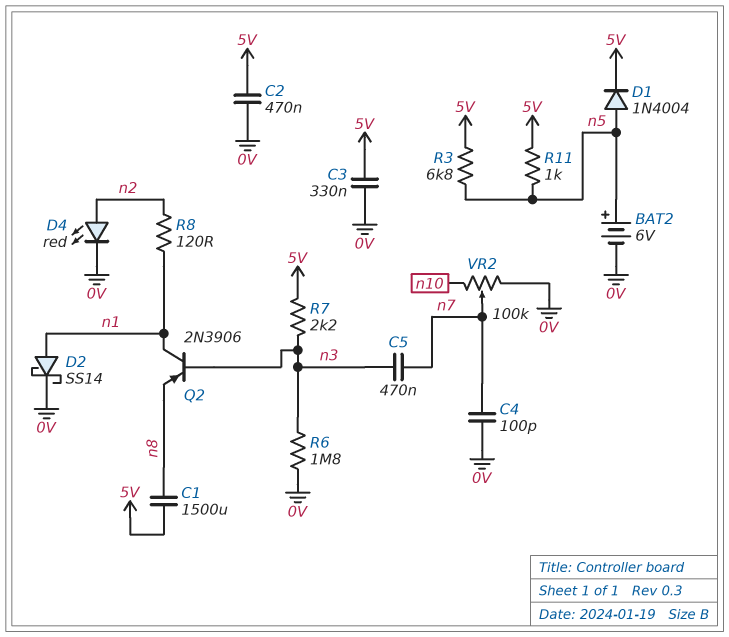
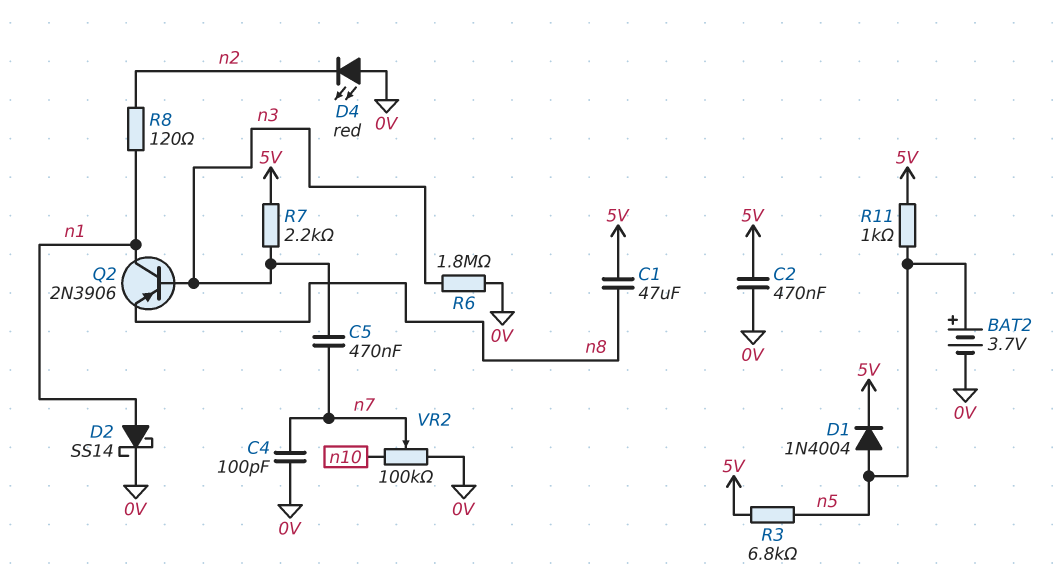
BAT2: 6V (plus n5, minus 0V) -> 3.7V (plus n5, minus 0V)
C1: 1500uF (5V, n8) -> 47uF (5V, n8)
C3: 330nF (0V, 5V) -> none
D4: LED red (A n2, K 0V) -> LED red (A 0V, K n2)

